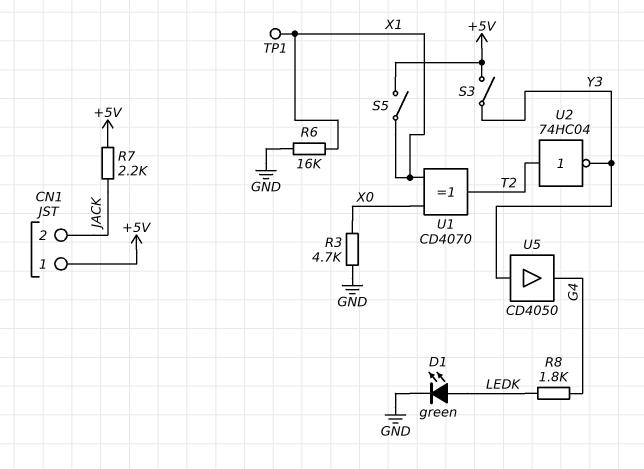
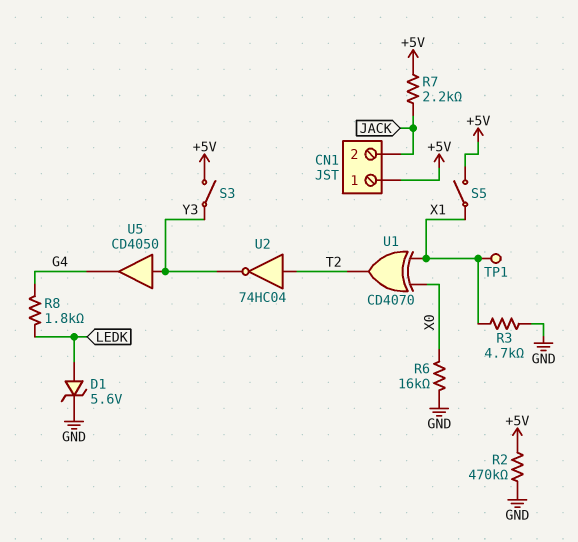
D1: LED green (A LEDK, K GND) -> zener 5.6V (A LEDK, K GND)
R2: none -> 470k (+5V, GND)
R3: 4.7k (GND, X0) -> 4.7k (GND, X1)
R6: 16k (GND, X1) -> 16k (GND, X0)

